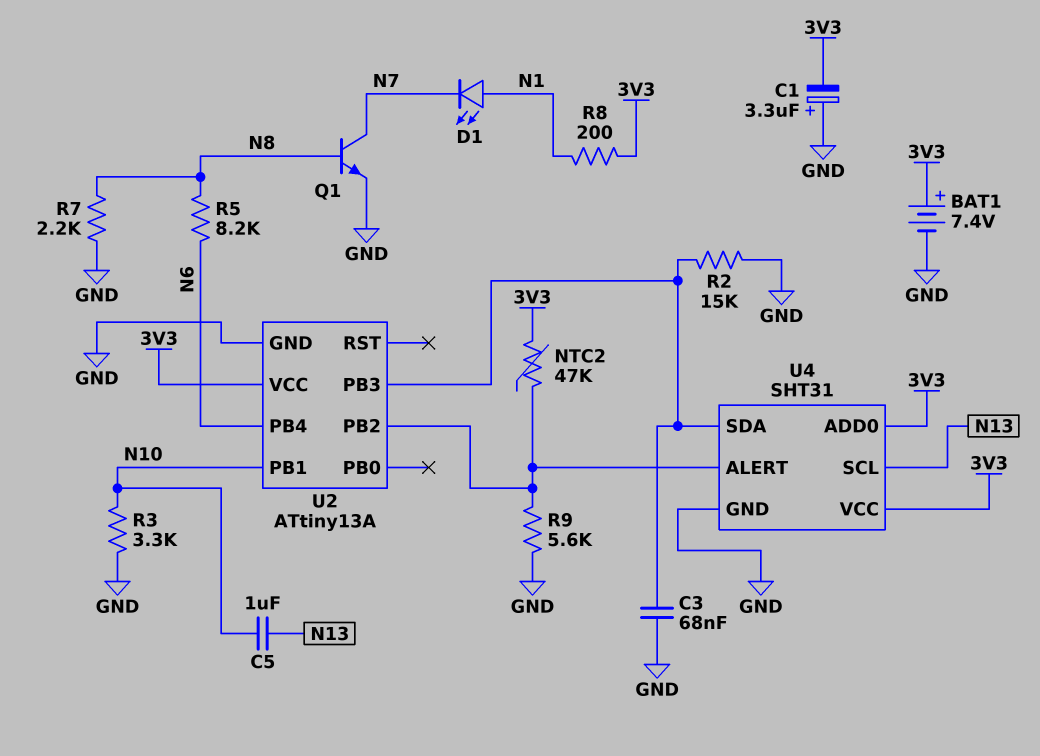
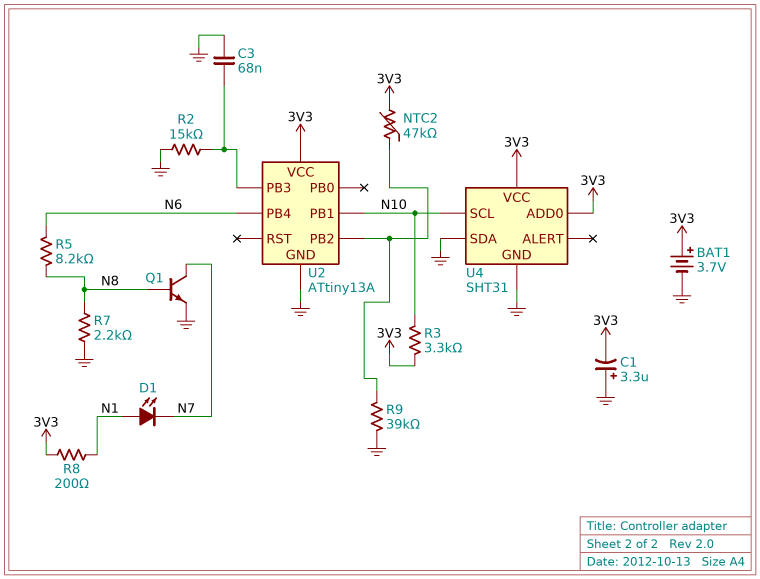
BAT1: 7.4V (plus 3V3, minus GND) -> 3.7V (plus 3V3, minus GND)
C5: 1uF (N10, N13) -> none
R3: 3.3k (GND, N10) -> 3.3k (3V3, N10)
R9: 5.6k (GND, U2/PB2) -> 39k (GND, U2/PB2)
U4 pin ALERT: U2/PB2 -> none
U4 pin SCL: N13 -> N10
U4 pin SDA: U2/PB3 -> GND

